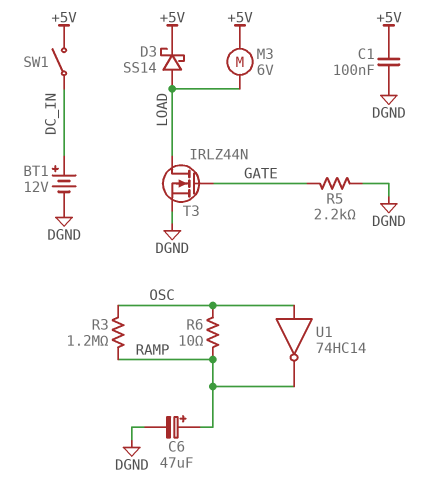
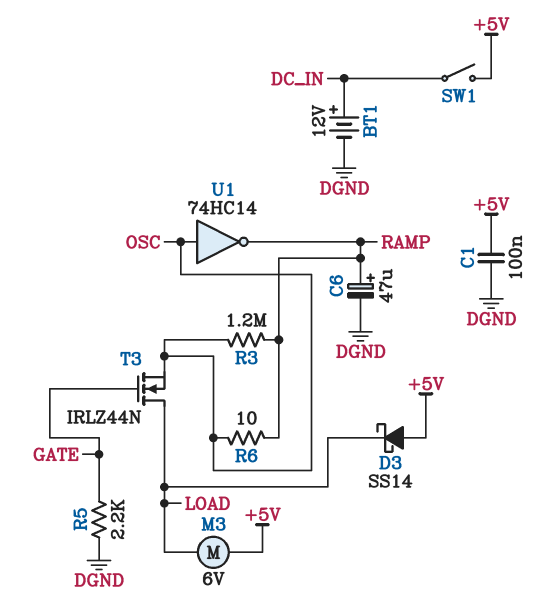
D3: schottky SS14 (A LOAD, K +5V) -> schottky SS14 (A +5V, K LOAD)
T3: NMOS IRLZ44N (G GATE, D LOAD, S DGND) -> NMOS IRLZ44N (G GATE, D LOAD, S OSC)

